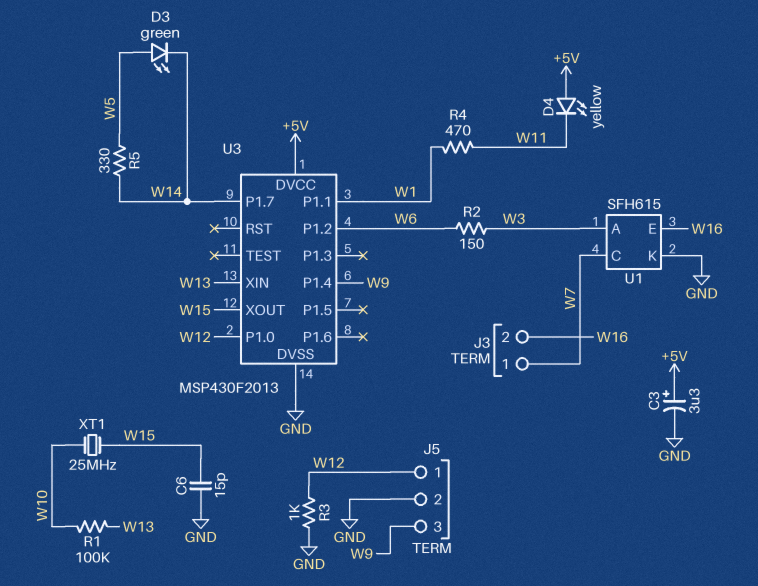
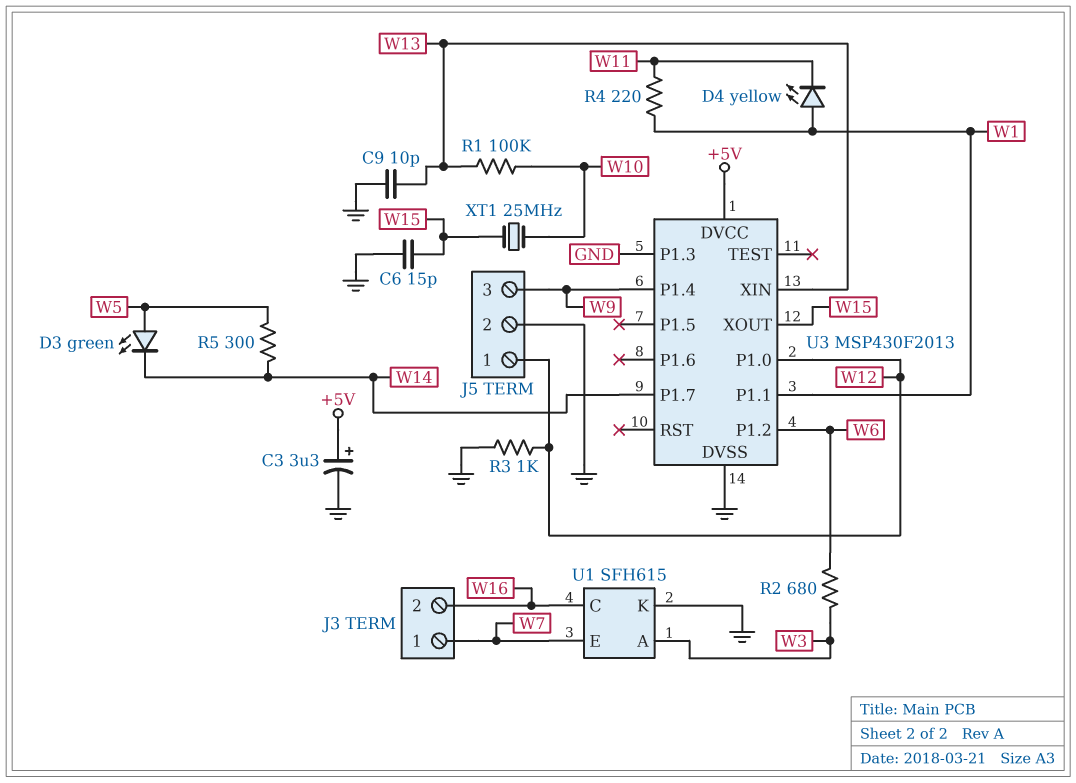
C9: none -> 10pF (GND, W13)
D4: LED yellow (A +5V, K W11) -> LED yellow (A W1, K W11)
R2: 150 (W3, W6) -> 680 (W3, W6)
R4: 470 (W1, W11) -> 220 (W1, W11)
R5: 330 (W5, W14) -> 300 (W5, W14)
U1 pin C: W7 -> W16
U1 pin E: W16 -> W7
U3 pin P1.3: none -> GND

